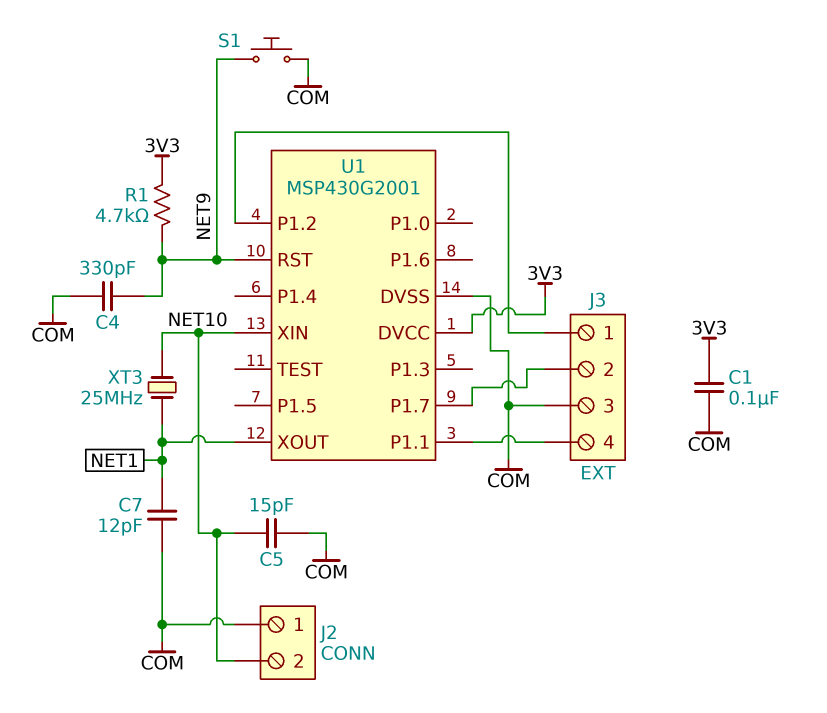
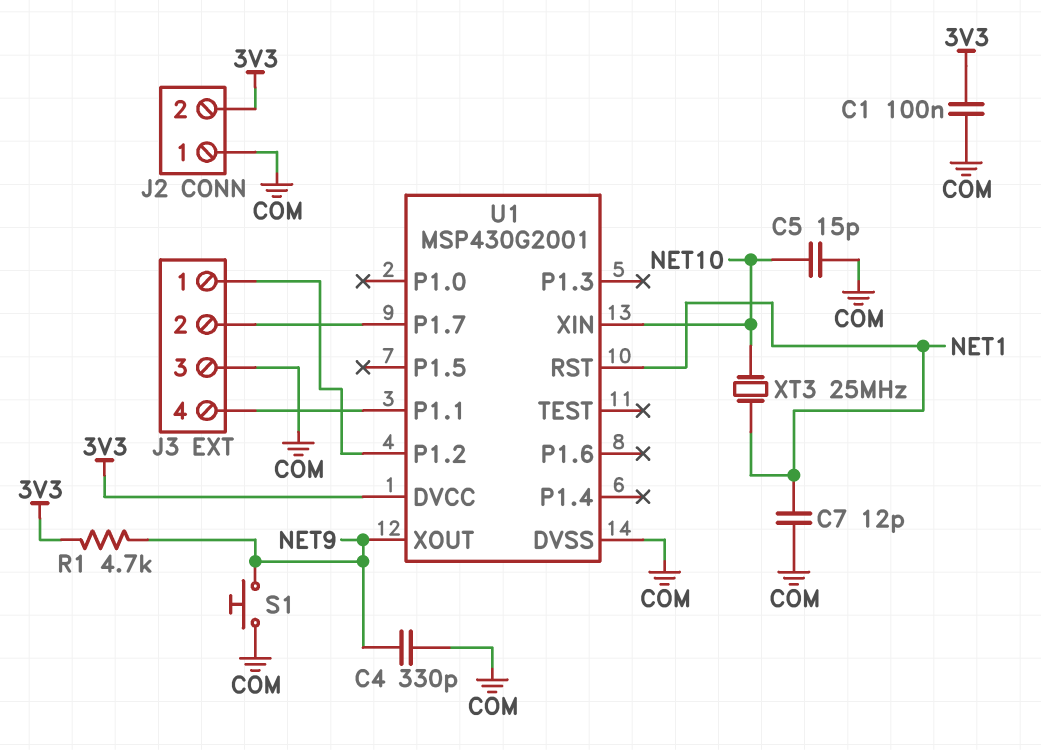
J2 pin 2: NET10 -> 3V3
U1 pin RST: NET9 -> NET1
U1 pin XOUT: NET1 -> NET9

